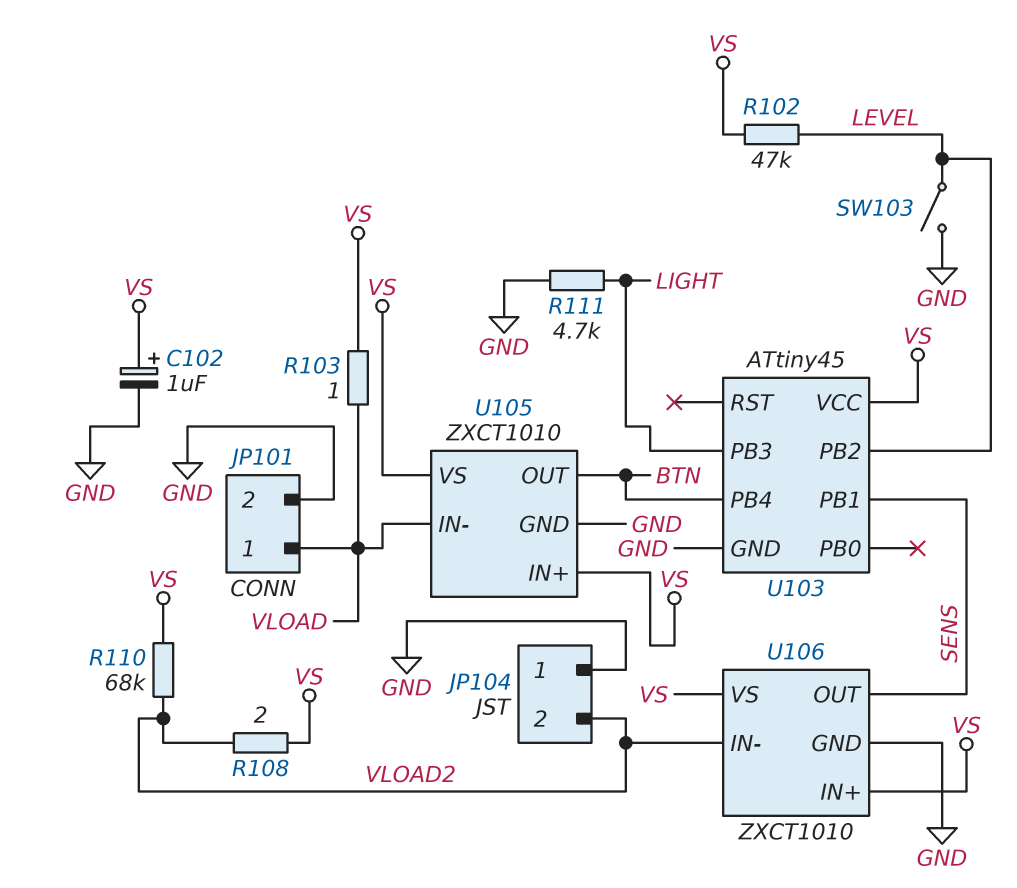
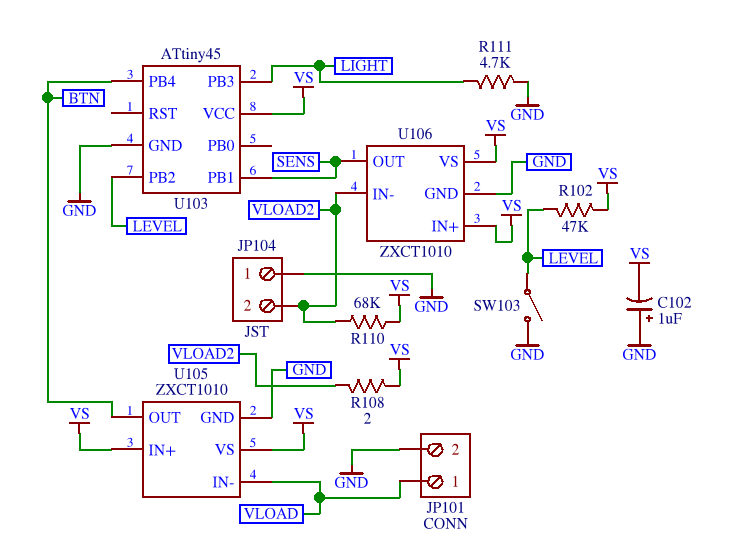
C102: 1uF (plus VS, minus GND) -> 1uF (plus GND, minus VS)
R103: 1 (VLOAD, VS) -> none

